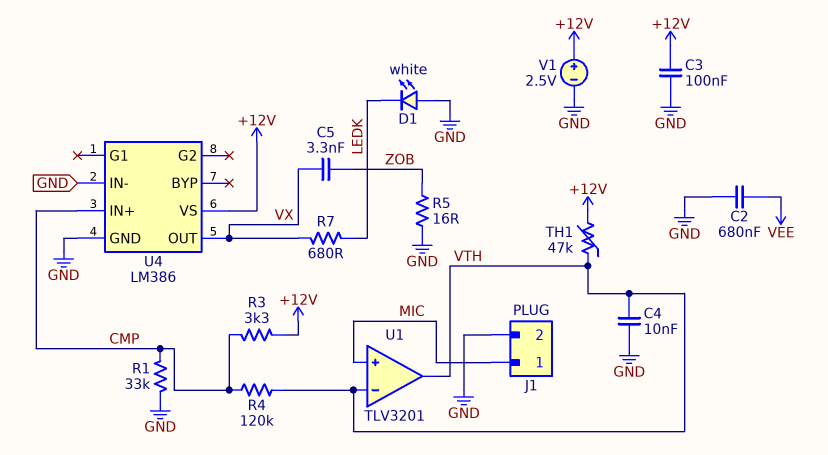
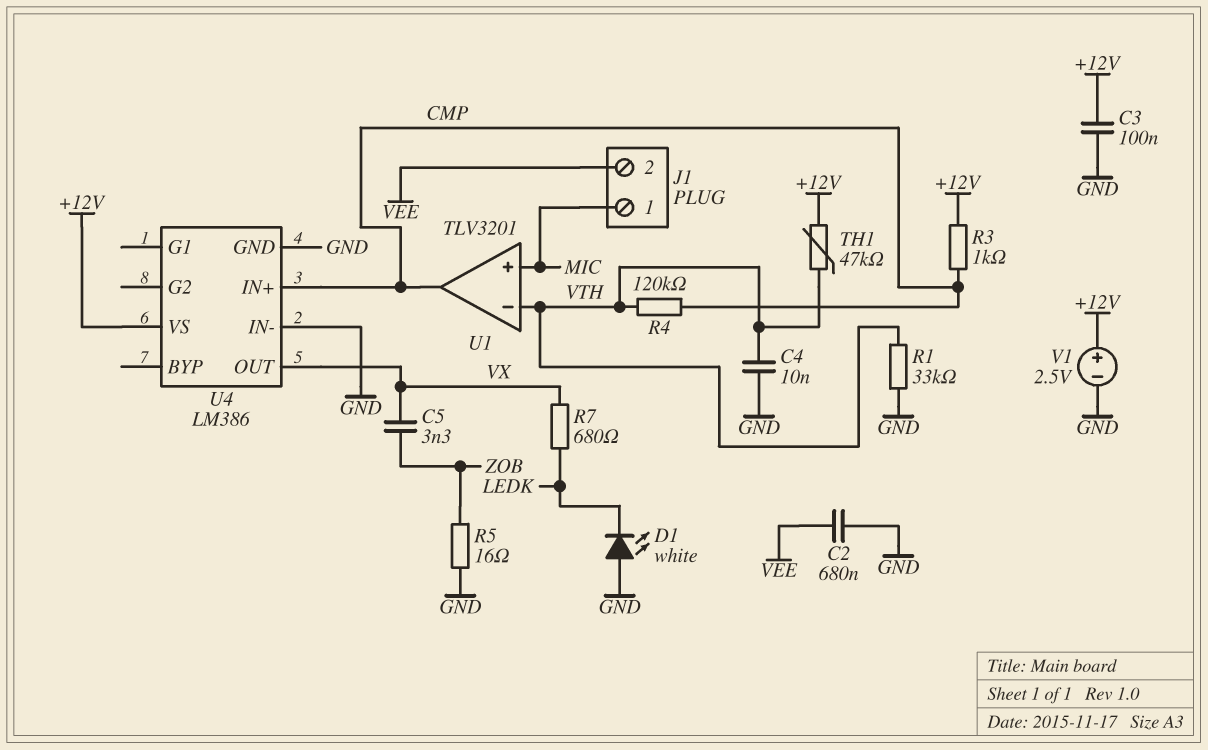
J1 pin 2: GND -> VEE
R1: 33k (CMP, GND) -> 33k (GND, VTH)
R3: 3.3k (+12V, CMP) -> 1k (+12V, CMP)
U1 pin out: VTH -> CMP

